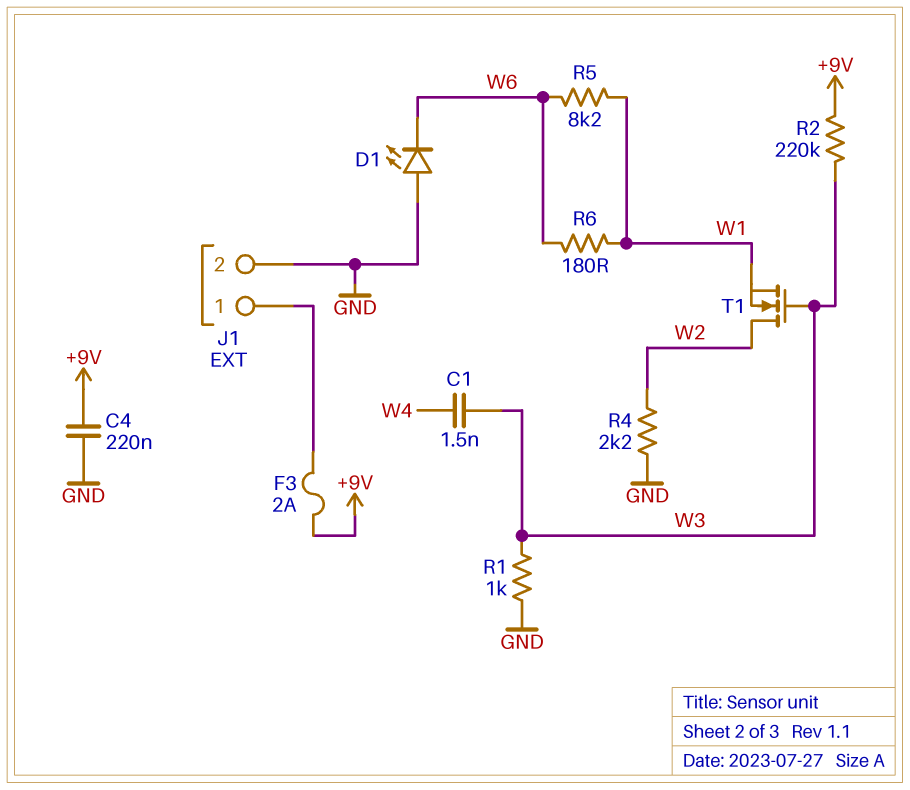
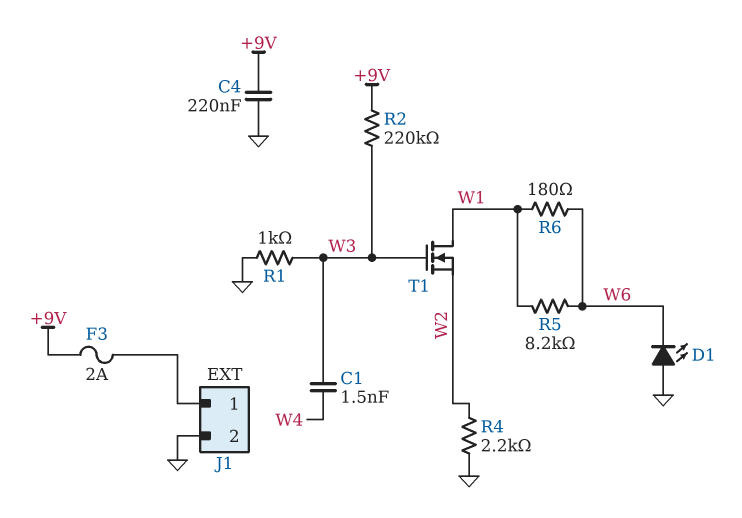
T1: NMOS (G W3, D W2, S W1) -> NMOS (G W3, D W1, S W2)

